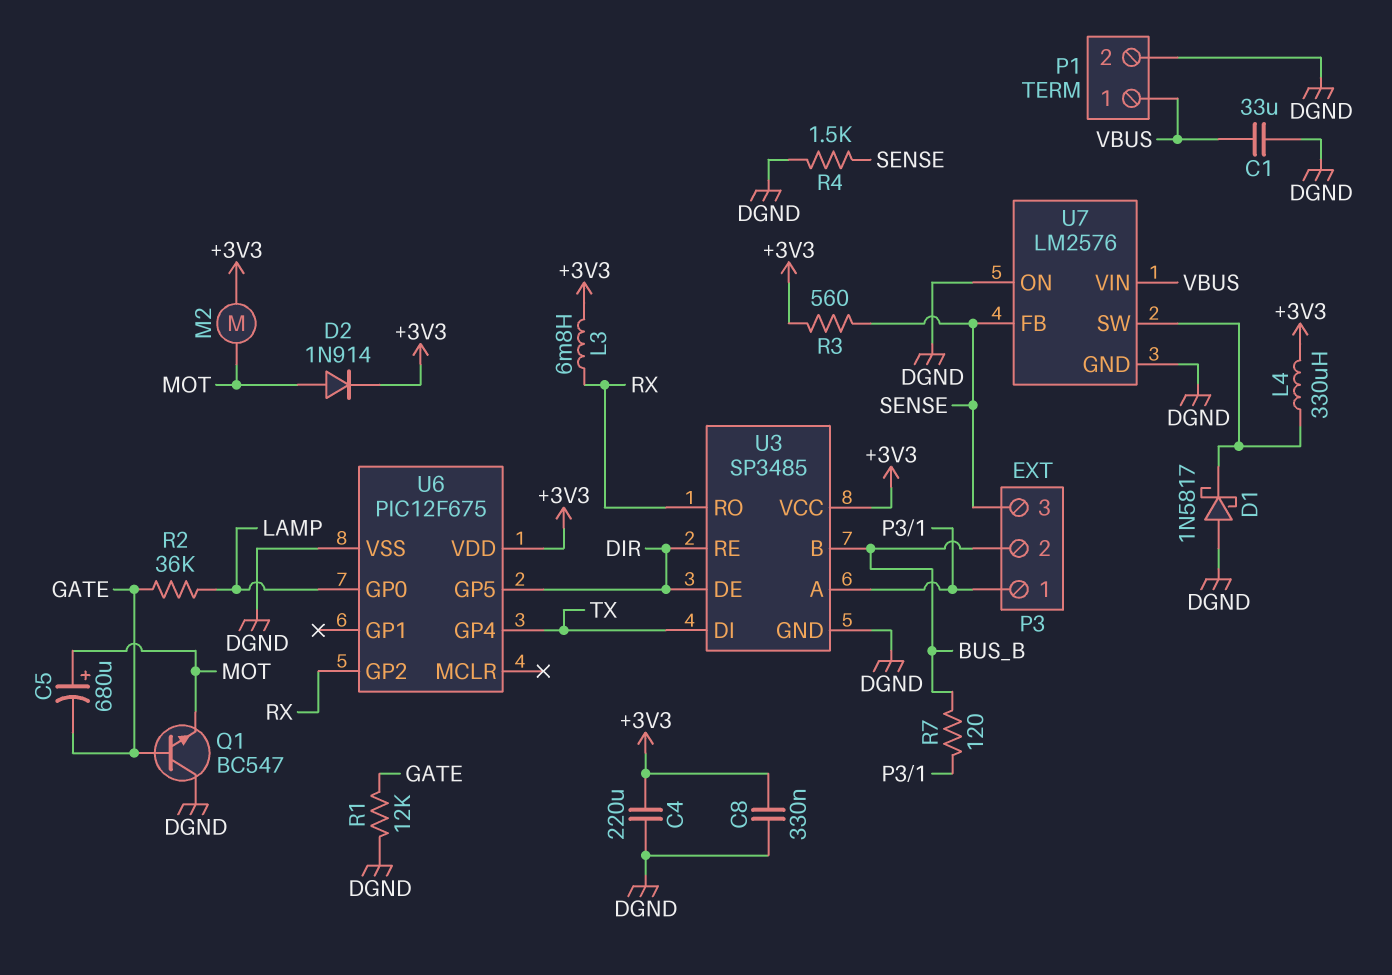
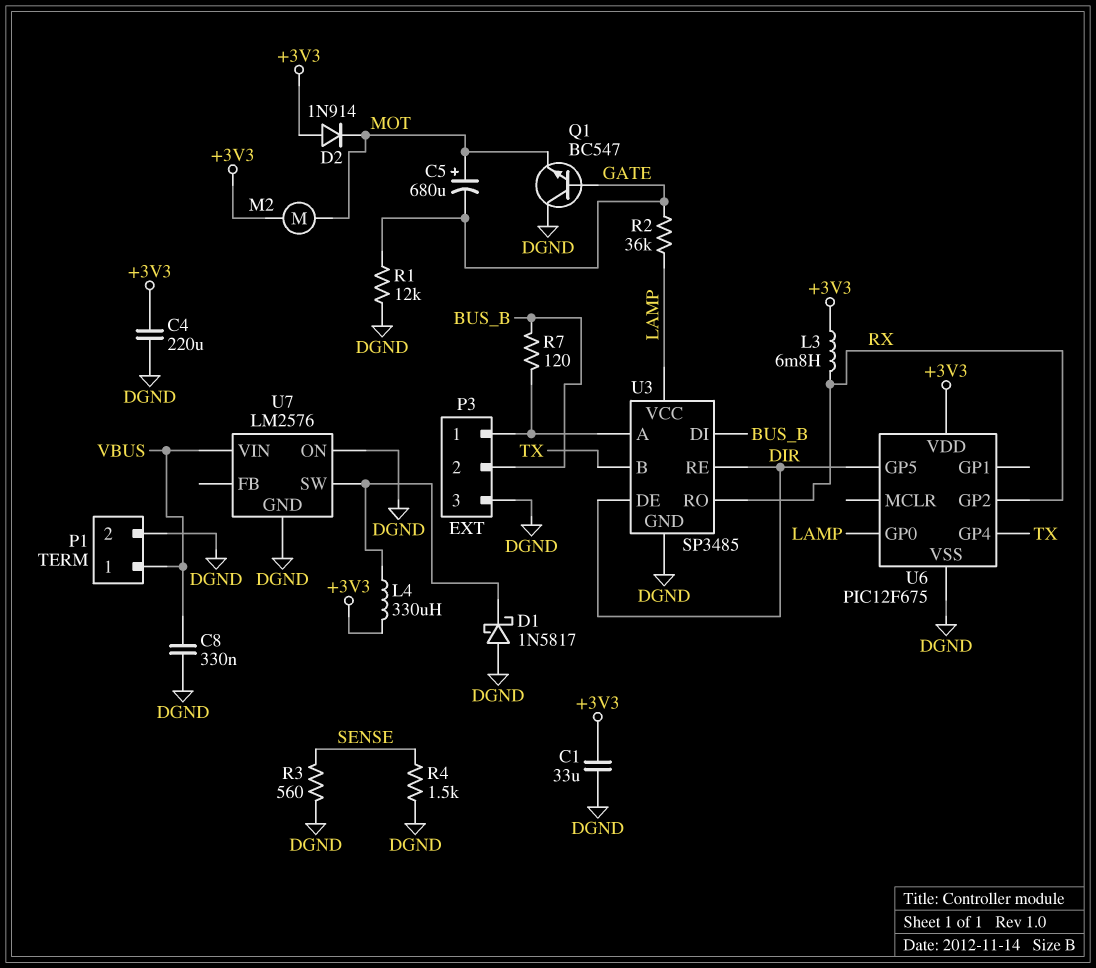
C1: 33uF (DGND, VBUS) -> 33uF (+3V3, DGND)
C8: 330nF (+3V3, DGND) -> 330nF (DGND, VBUS)
D2: diode 1N914 (A MOT, K +3V3) -> diode 1N914 (A +3V3, K MOT)
P3 pin 3: SENSE -> DGND
R3: 560 (+3V3, SENSE) -> 560 (DGND, SENSE)
U3 pin B: BUS_B -> TX
U3 pin DI: TX -> BUS_B
U3 pin VCC: +3V3 -> LAMP
U7 pin FB: SENSE -> none

